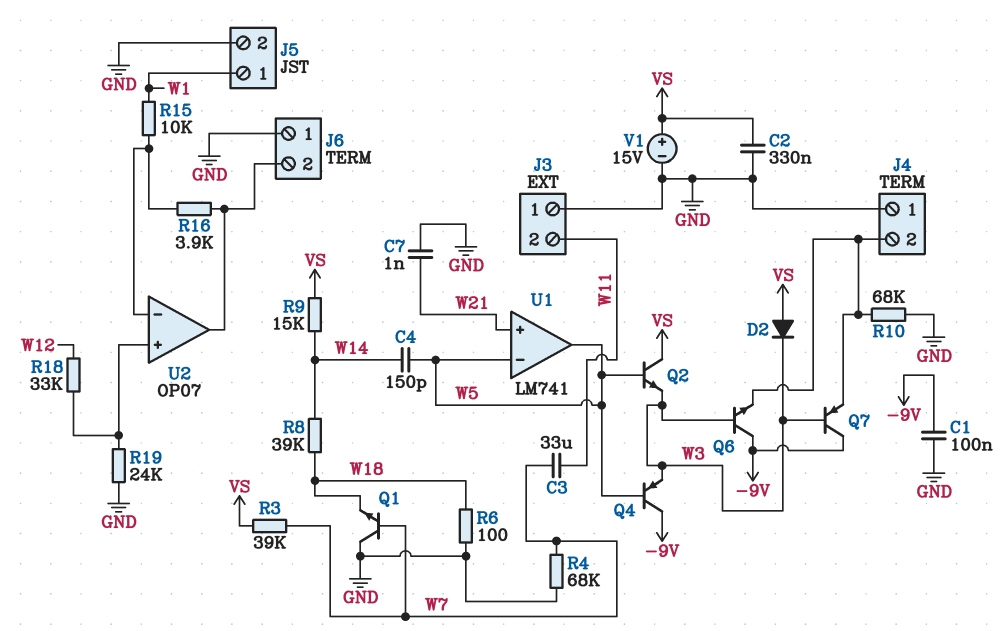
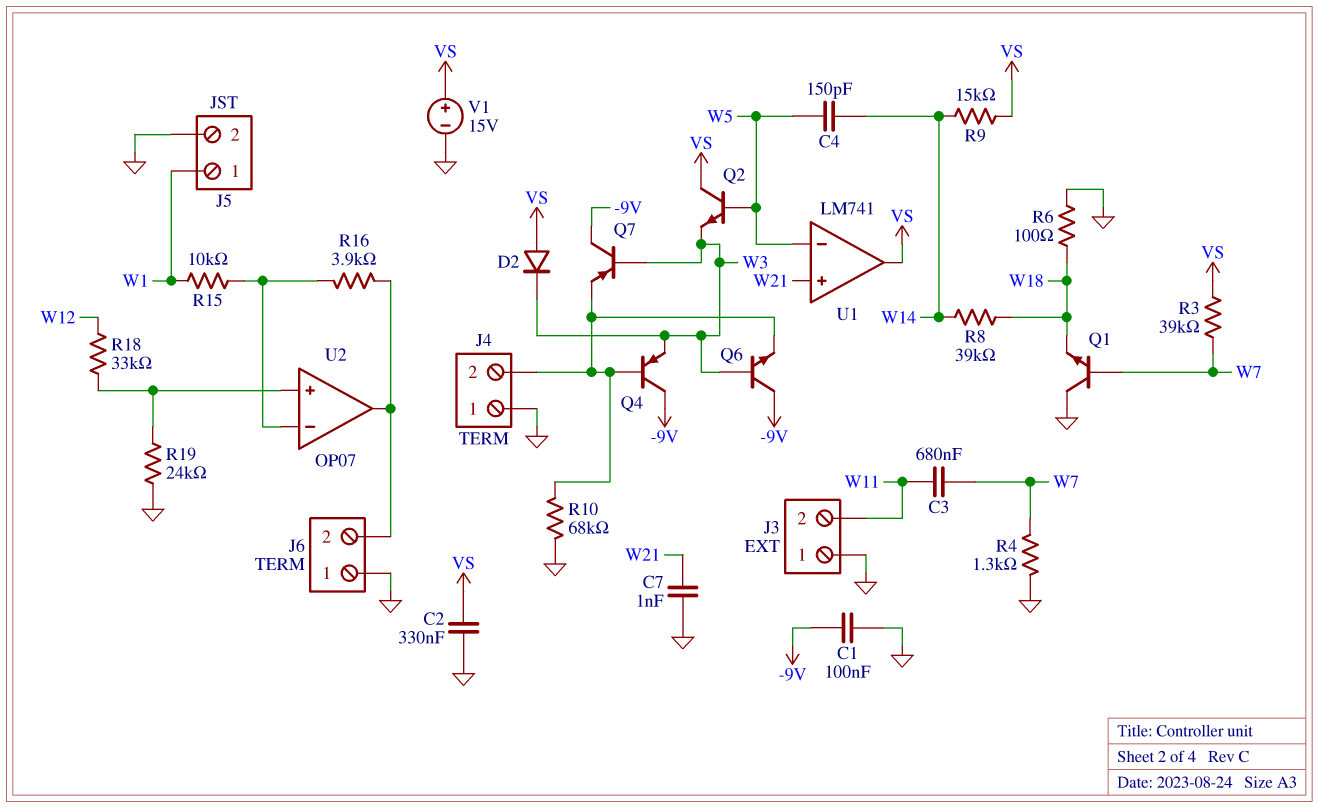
C3: 33uF (W7, W11) -> 680nF (W7, W11)
Q4: PNP (B W5, C -9V, E W3) -> PNP (B J4/2, C -9V, E W3)
R4: 68k (GND, W7) -> 1.3k (GND, W7)
U1 pin out: W5 -> VS

